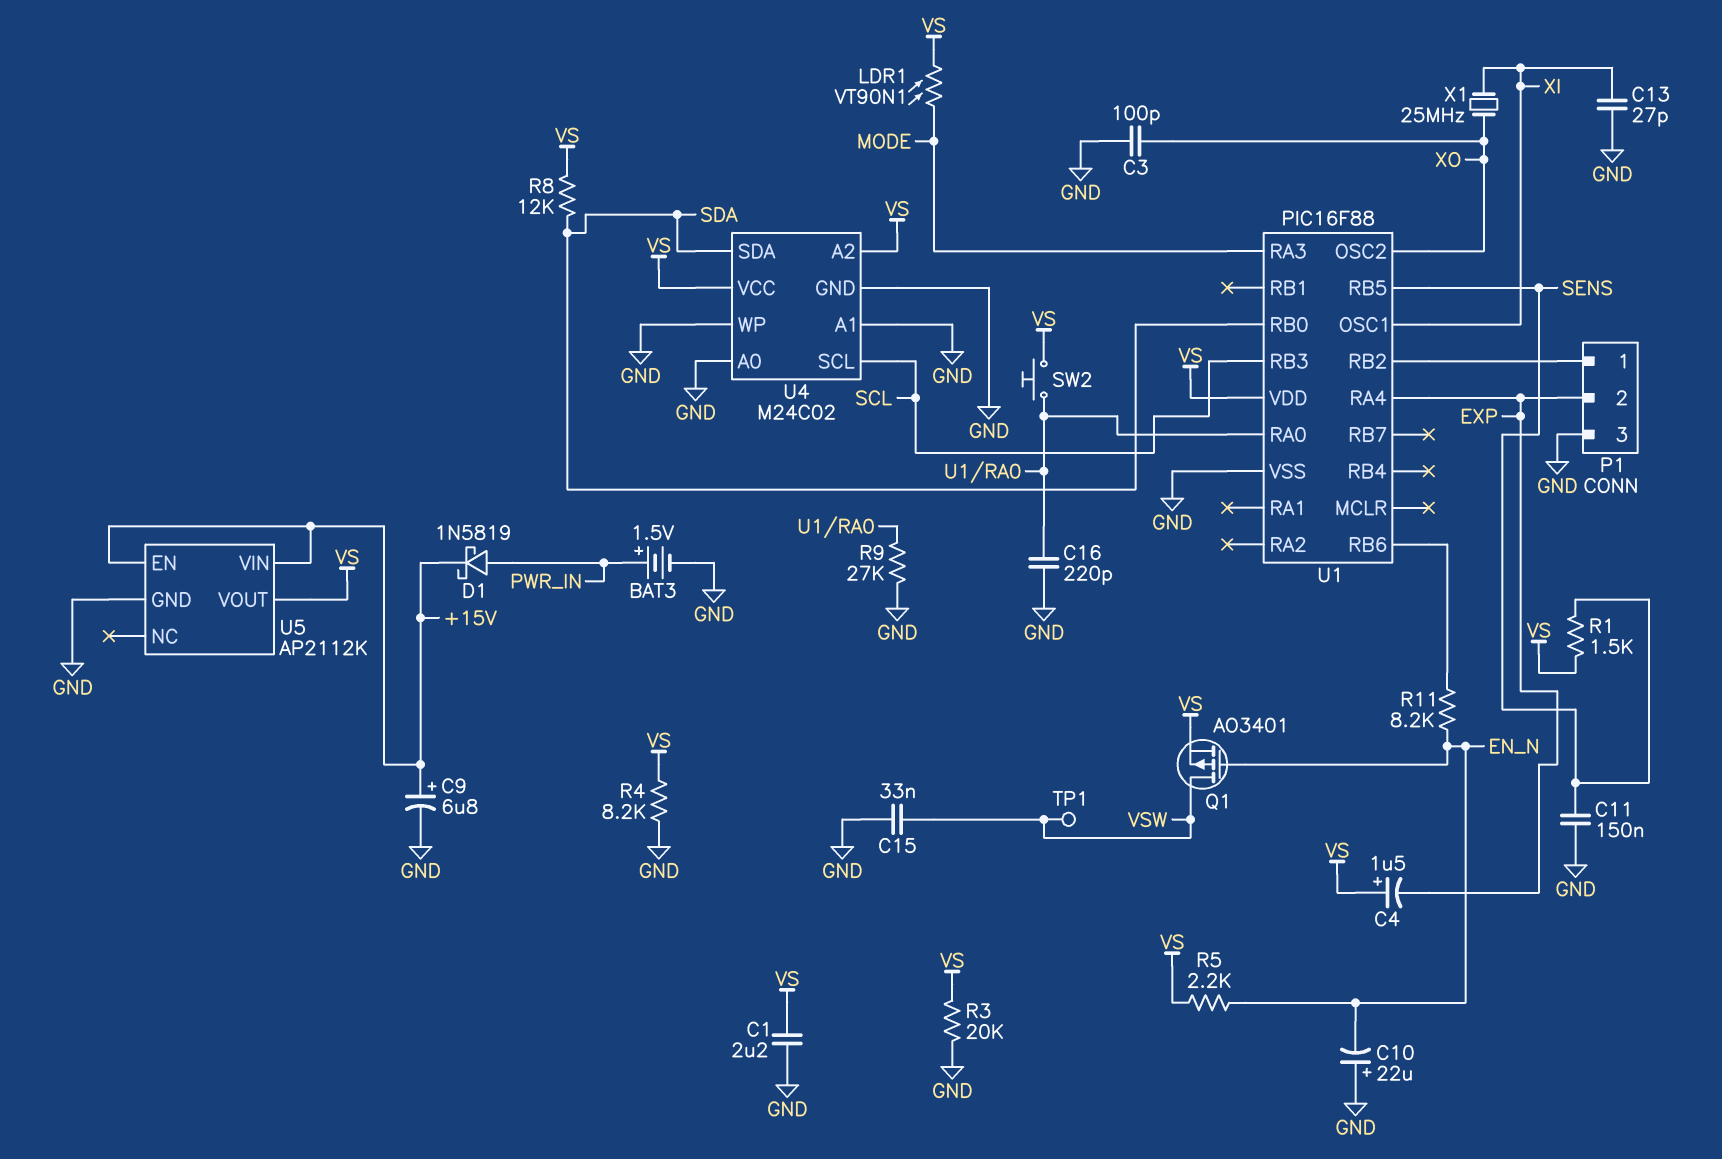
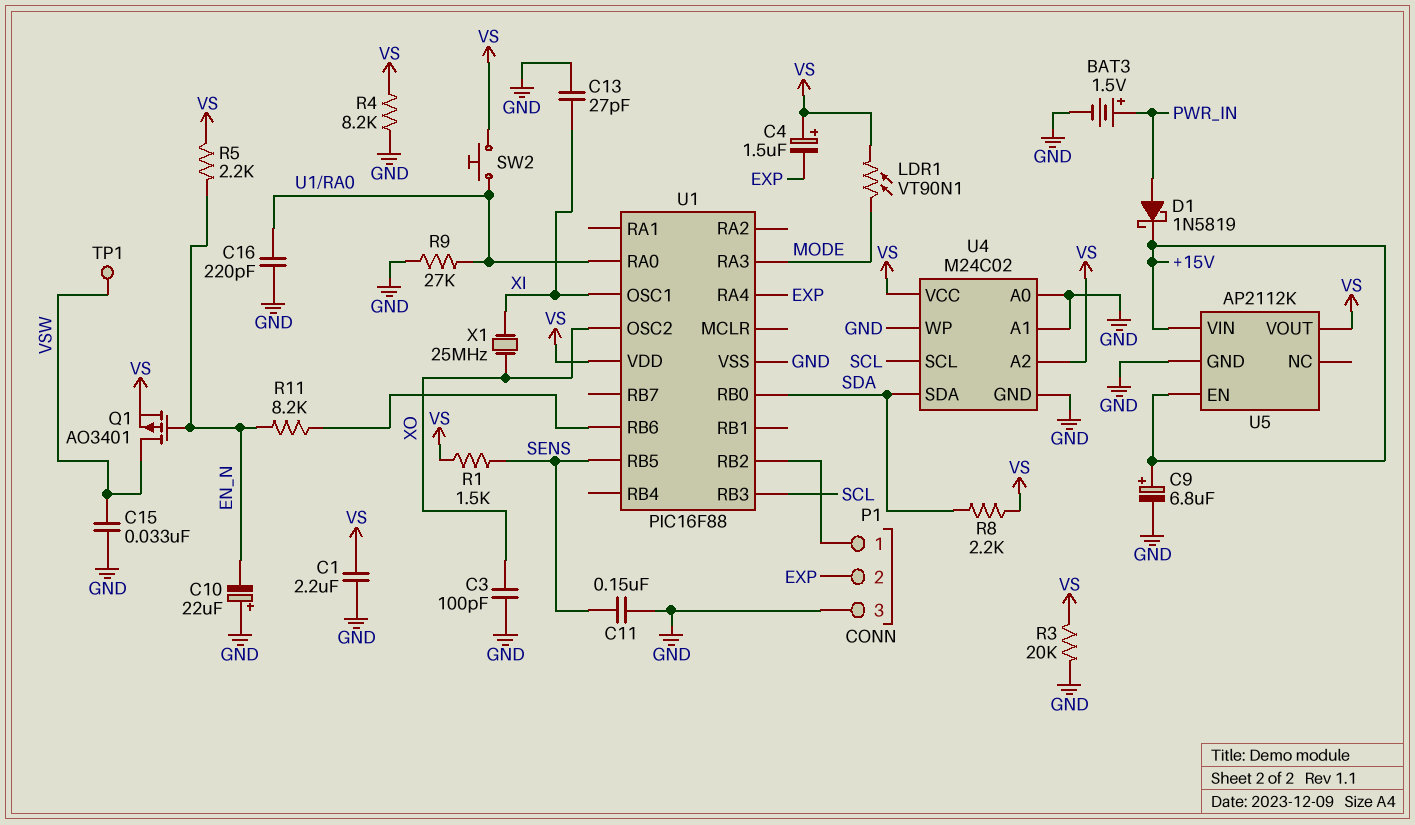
R8: 12k (SDA, VS) -> 2.2k (SDA, VS)

